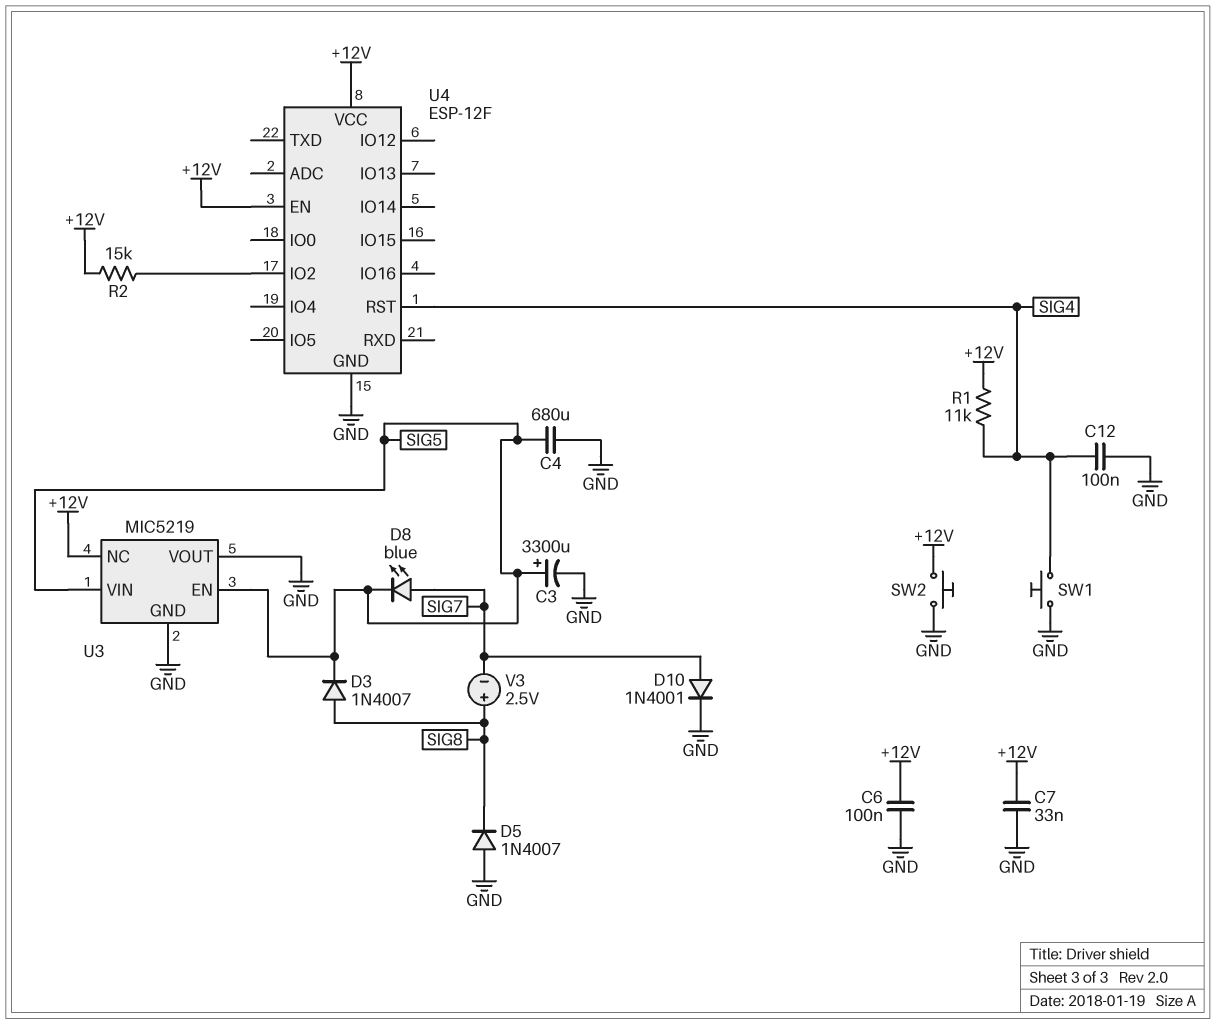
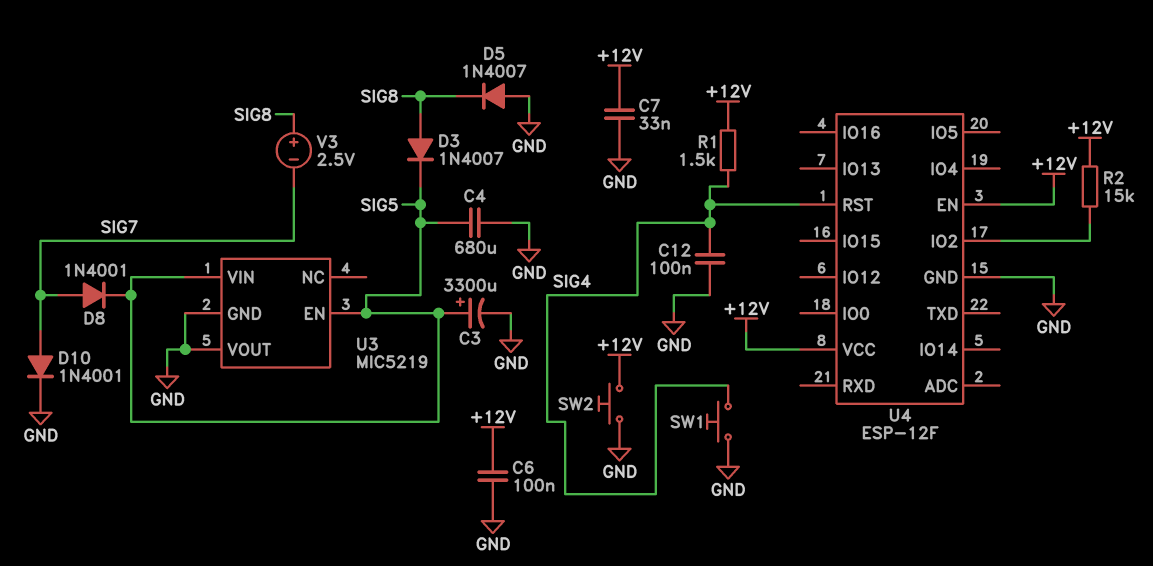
D8: LED blue (A SIG7, K SIG5) -> diode 1N4001 (A SIG7, K SIG5)
R1: 11k (+12V, SIG4) -> 1.5k (+12V, SIG4)
U3 pin NC: +12V -> none

